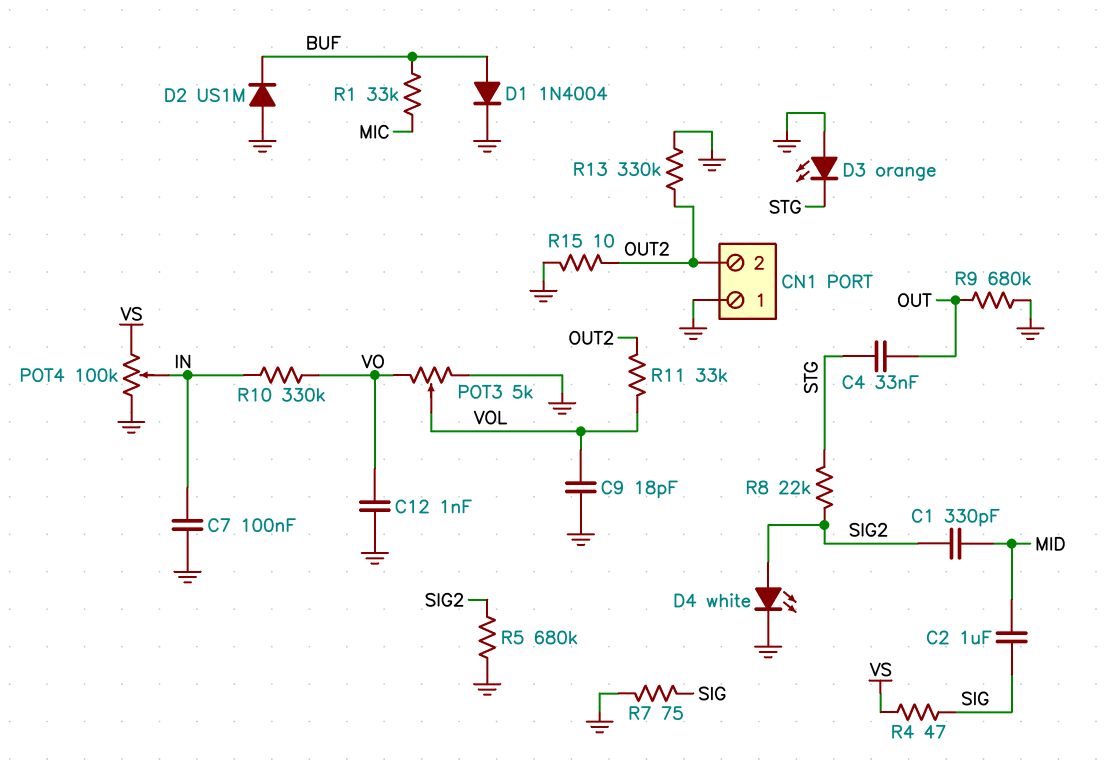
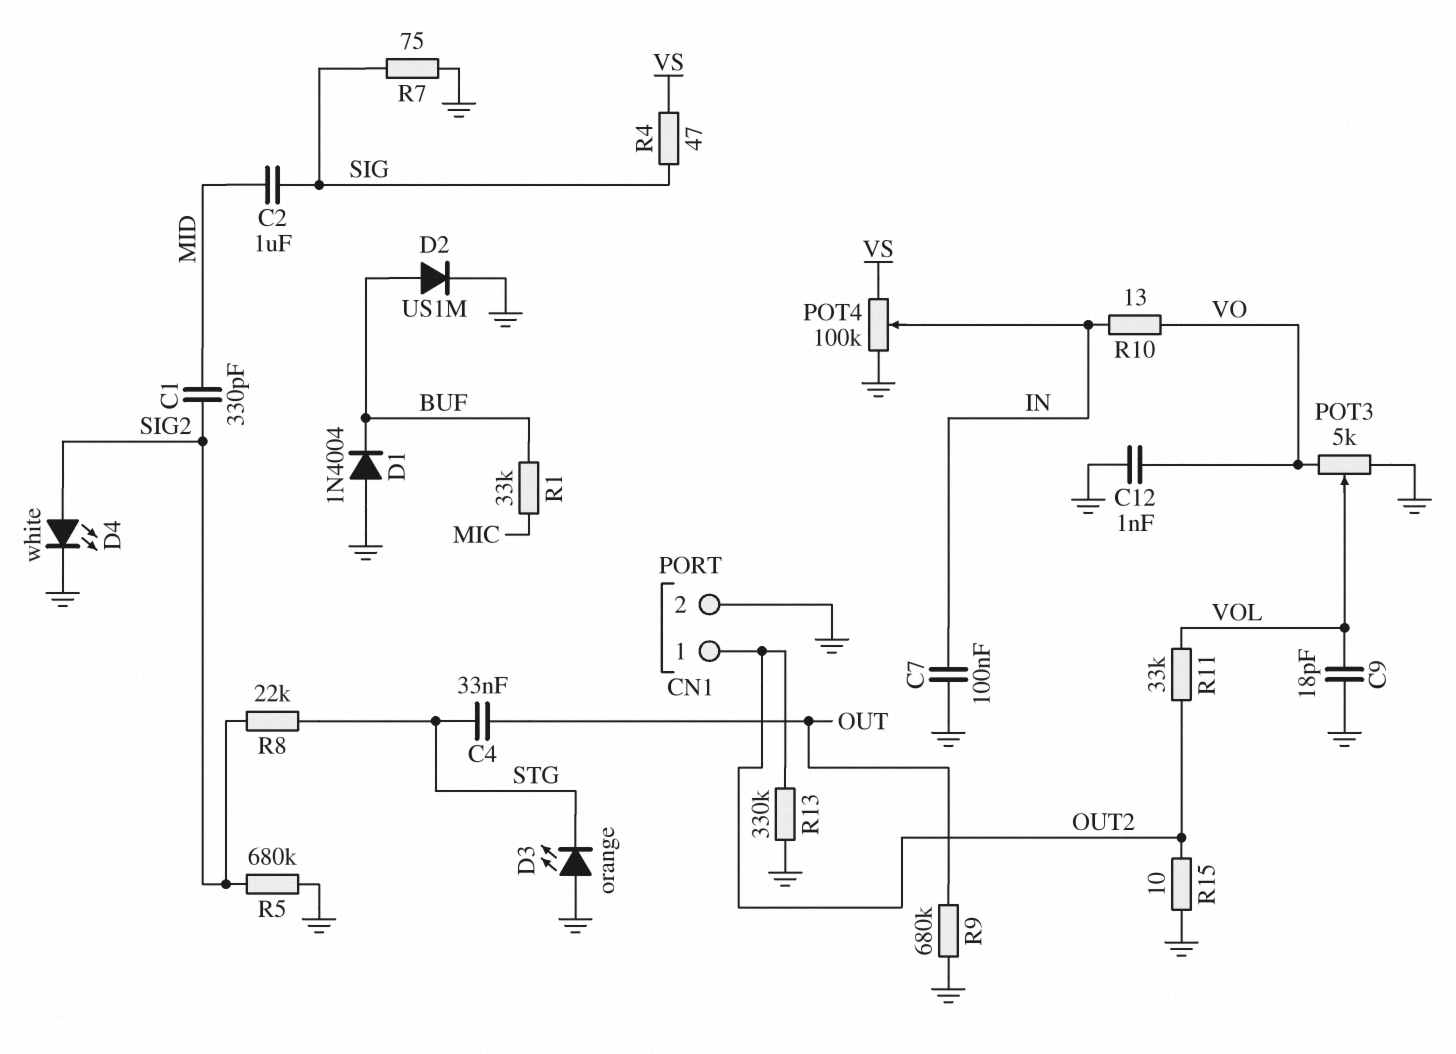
CN1 pin 1: GND -> OUT2
CN1 pin 2: OUT2 -> GND
D1: diode 1N4004 (A BUF, K GND) -> diode 1N4004 (A GND, K BUF)
D2: diode US1M (A GND, K BUF) -> diode US1M (A BUF, K GND)
R10: 330k (IN, VO) -> 13 (IN, VO)

